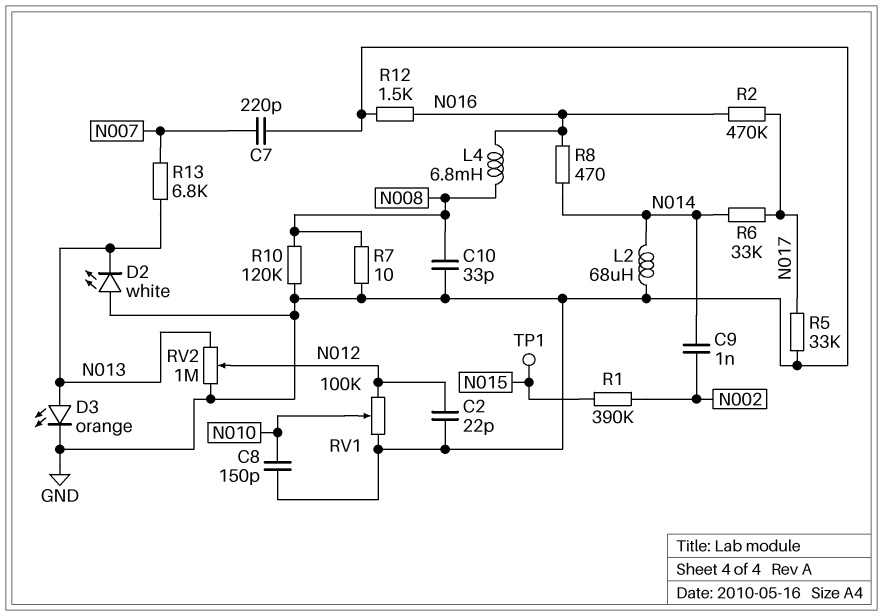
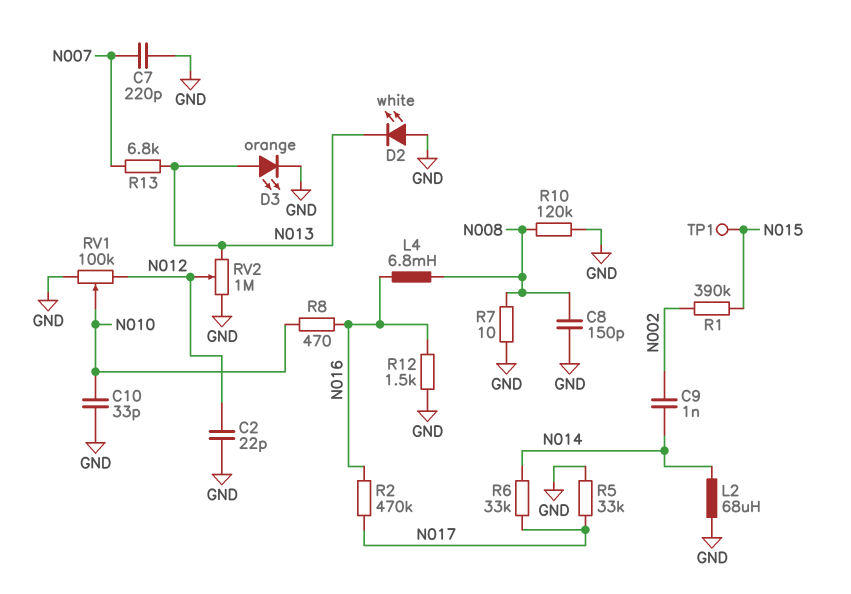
C8: 150pF (GND, N010) -> 150pF (GND, N008)
C10: 33pF (GND, N008) -> 33pF (GND, N010)
R8: 470 (N014, N016) -> 470 (N010, N016)

